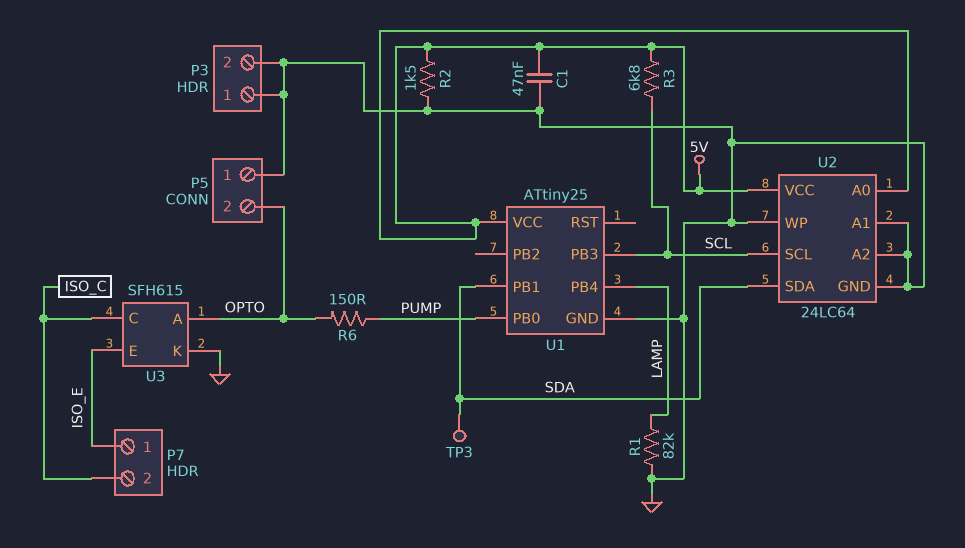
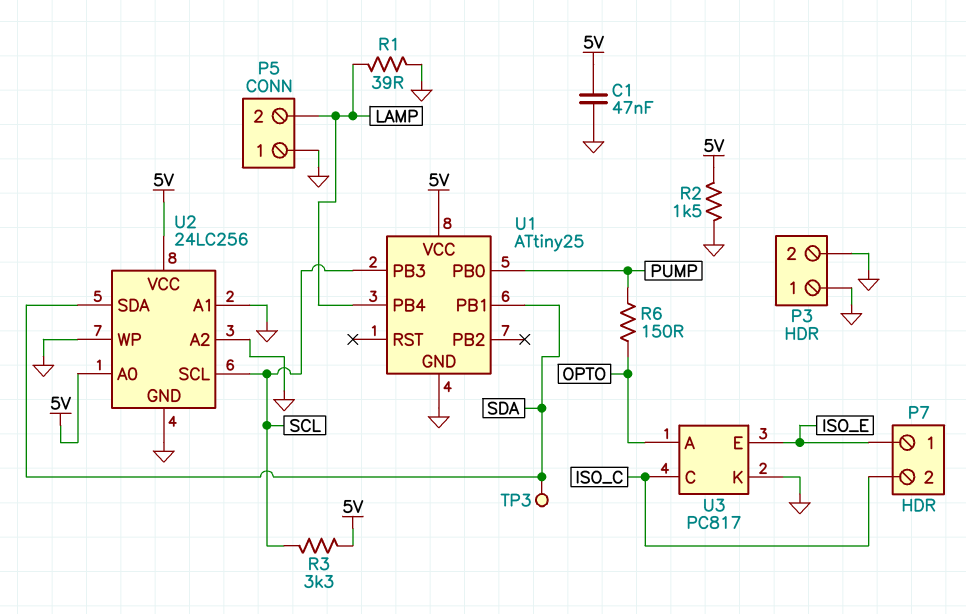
P5 pin 2: OPTO -> LAMP
R1: 82k (GND, LAMP) -> 39 (GND, LAMP)
R3: 6.8k (5V, SCL) -> 3.3k (5V, SCL)
U2: 24LC64 -> 24LC256
U3: SFH615 -> PC817

